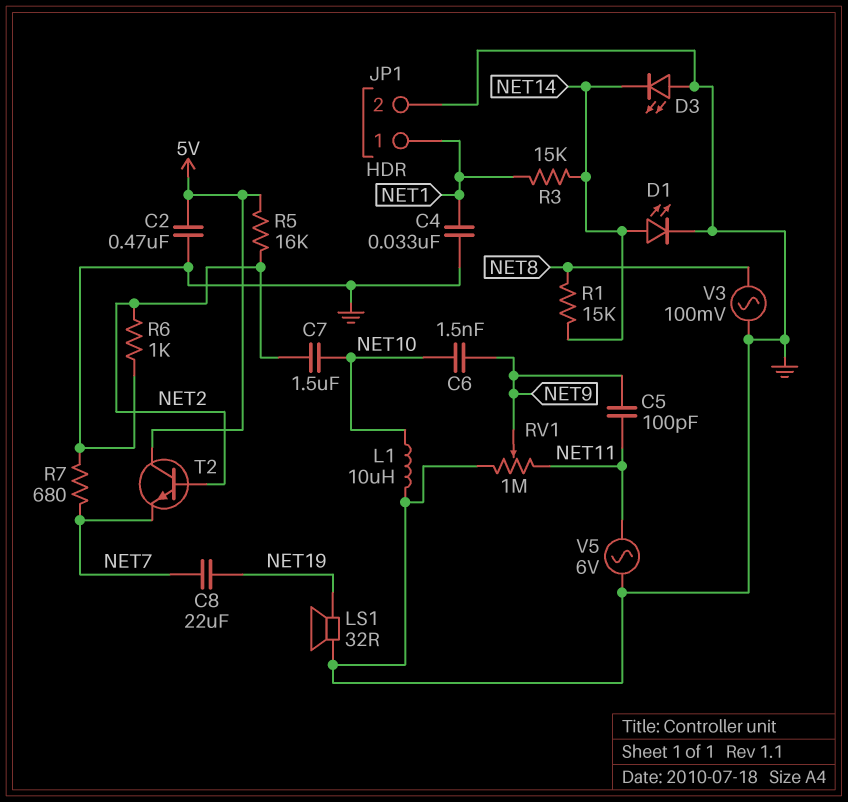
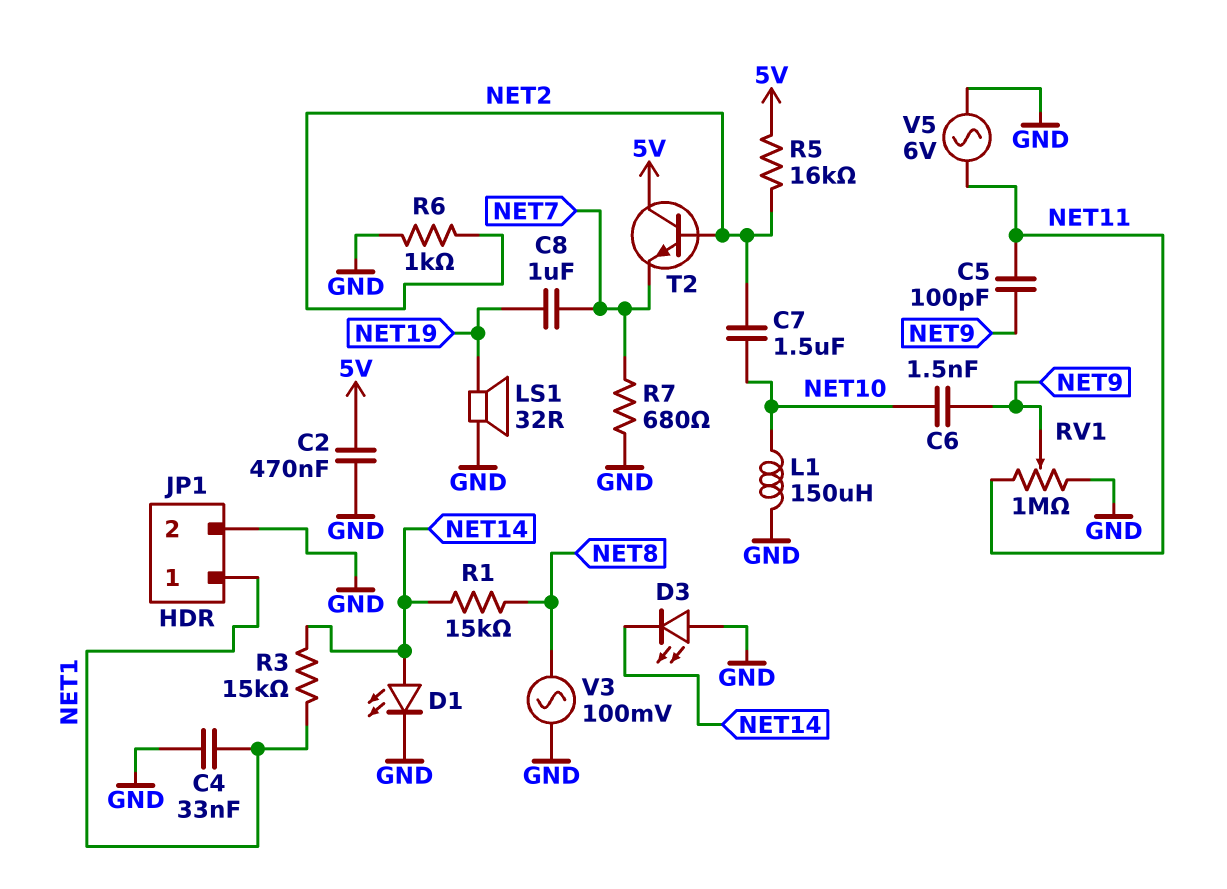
C8: 22uF (NET7, NET19) -> 1uF (NET7, NET19)
L1: 10uH (GND, NET10) -> 150uH (GND, NET10)

